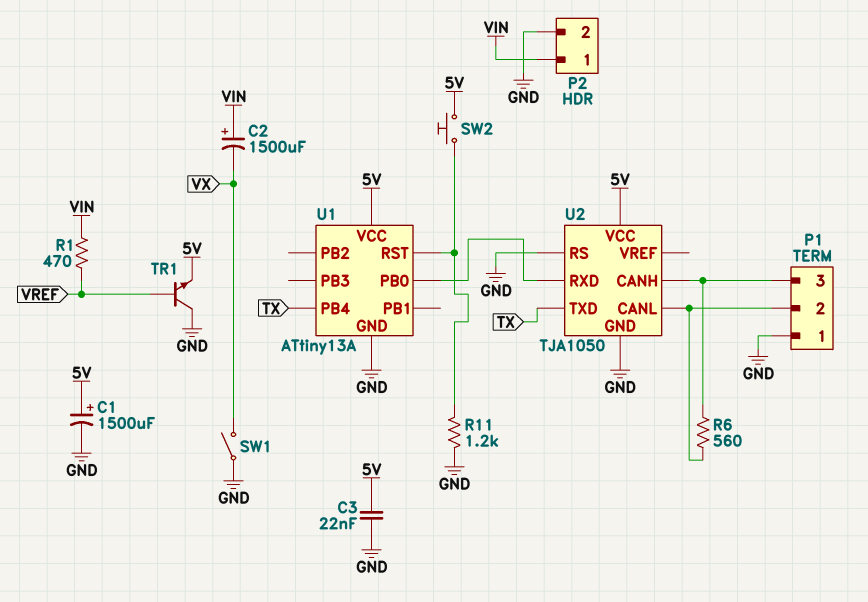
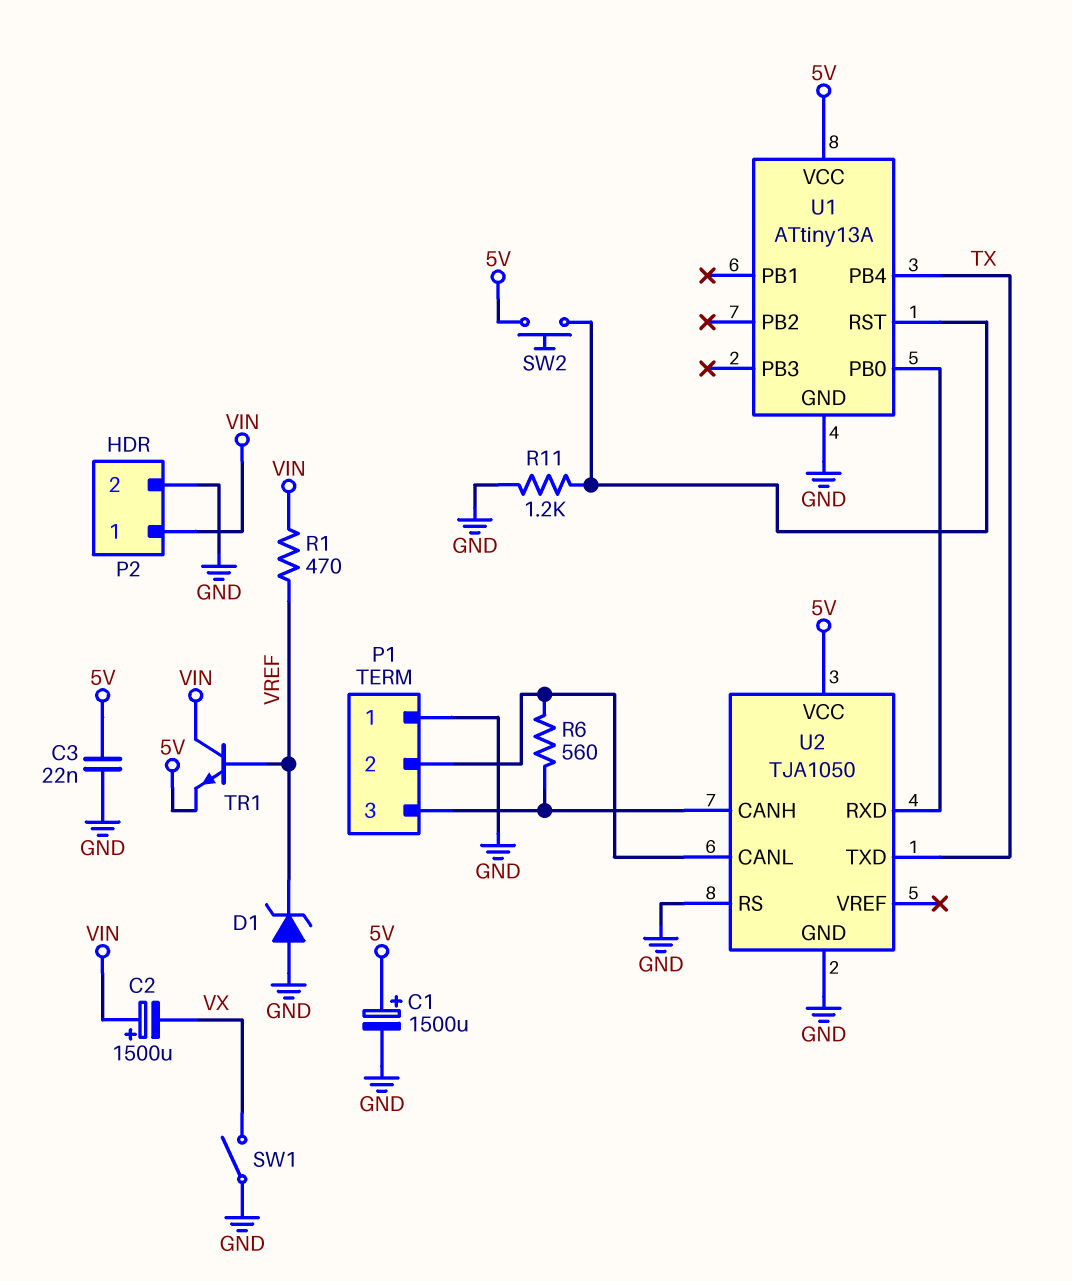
D1: none -> zener (A GND, K VREF)
TR1: NPN (B VREF, C GND, E 5V) -> NPN (B VREF, C VIN, E 5V)

